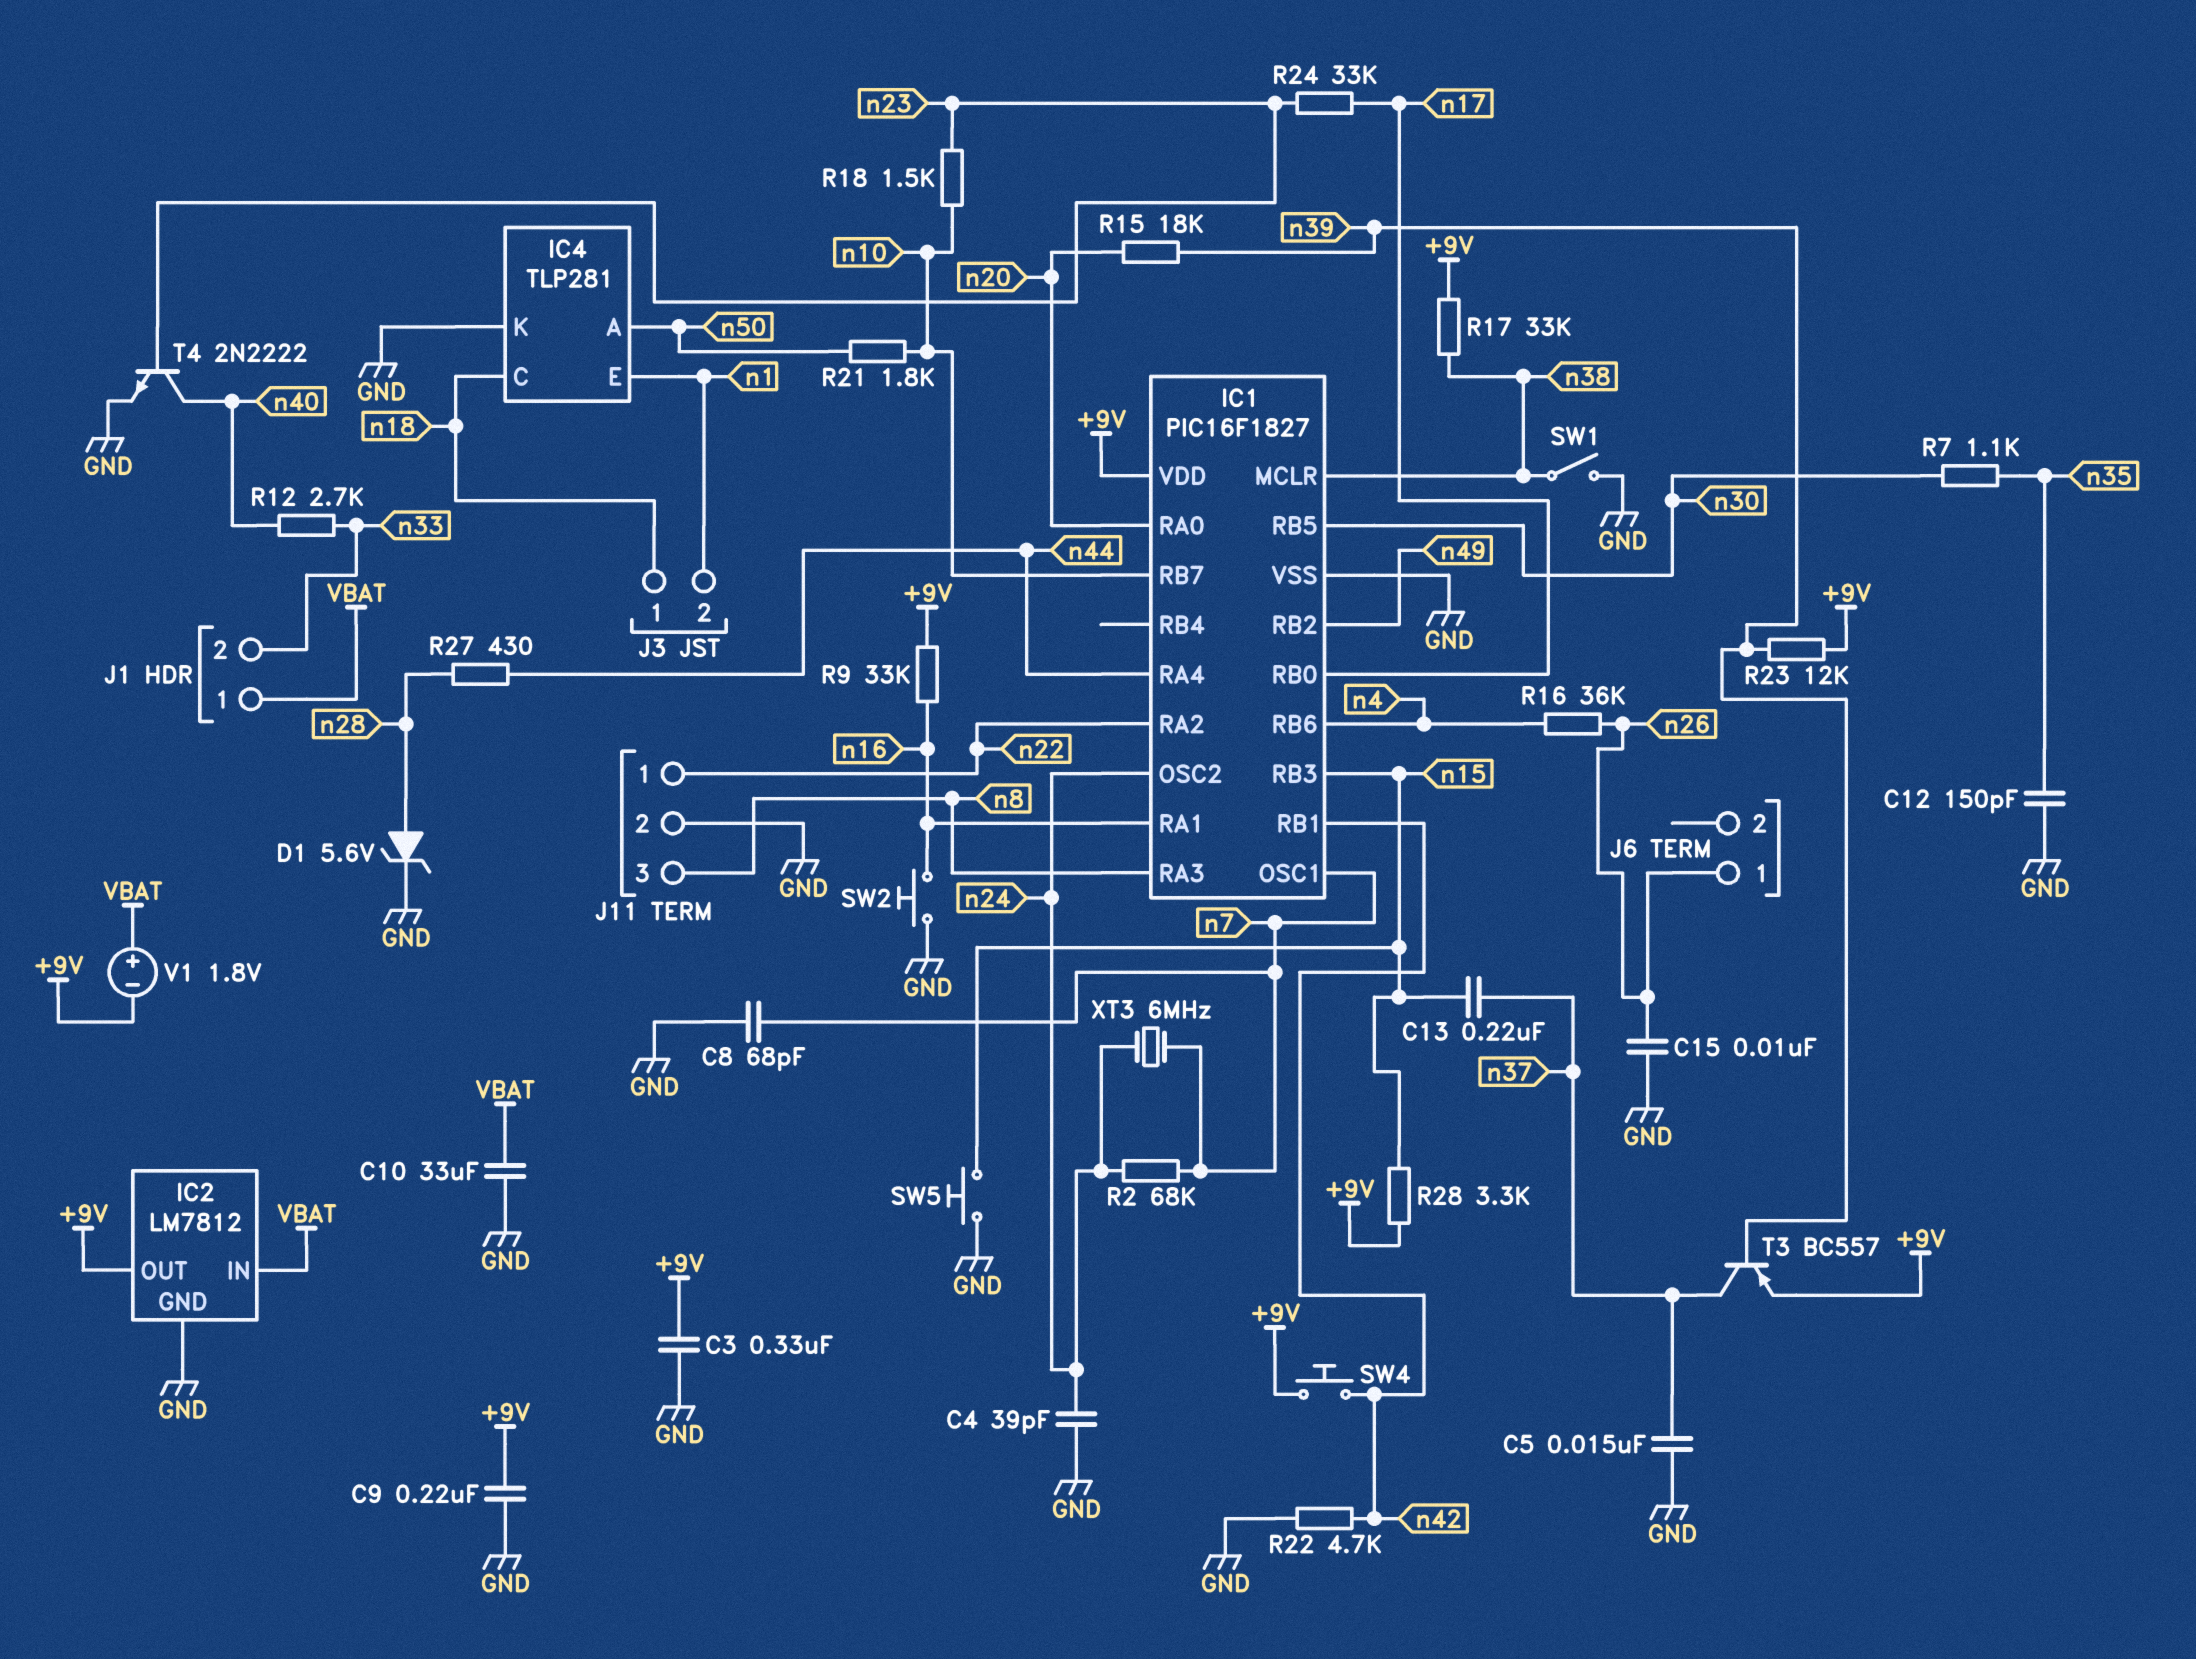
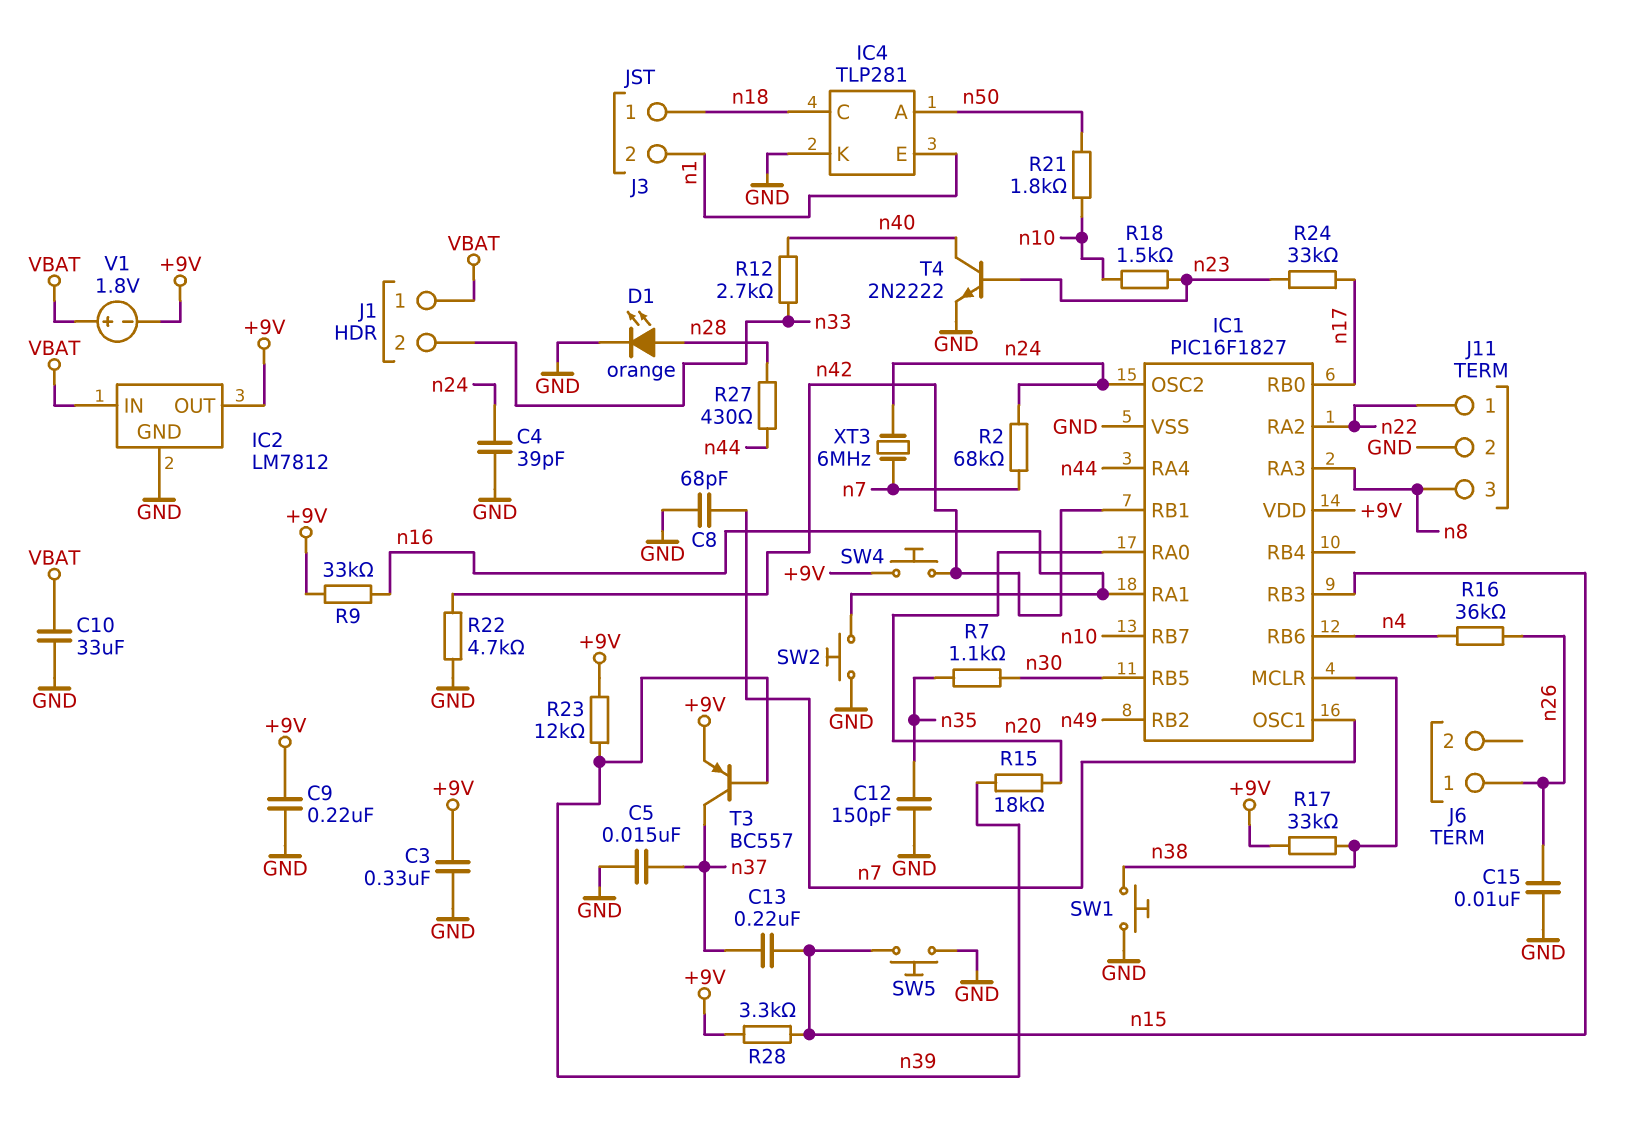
D1: zener 5.6V (A n28, K GND) -> LED orange (A n28, K GND)
SW1: switch (GND, n38) -> button (GND, n38)

